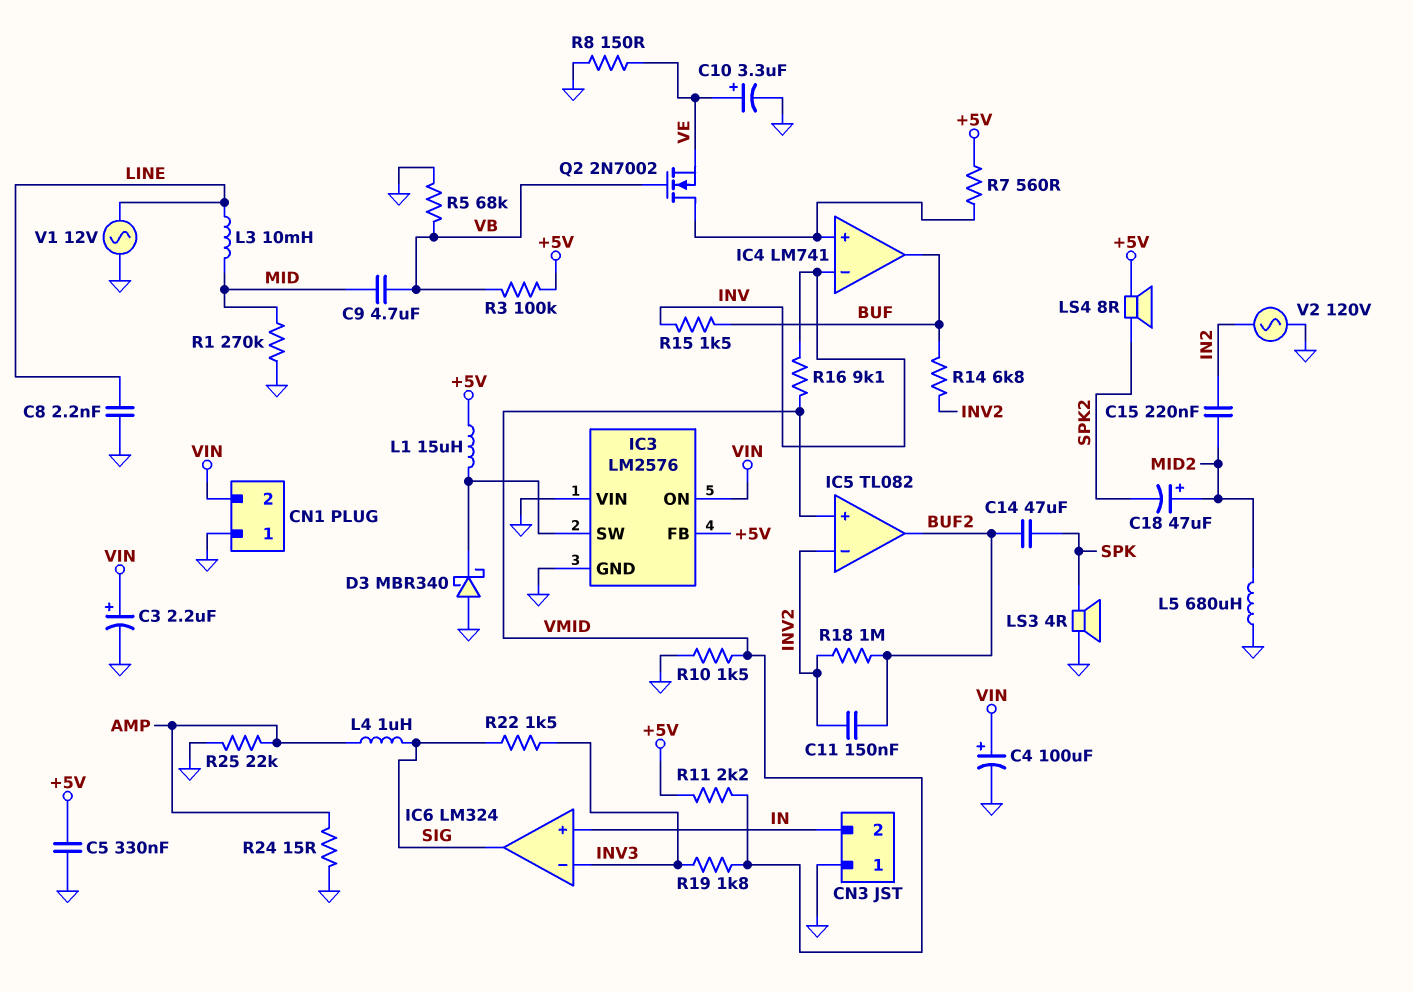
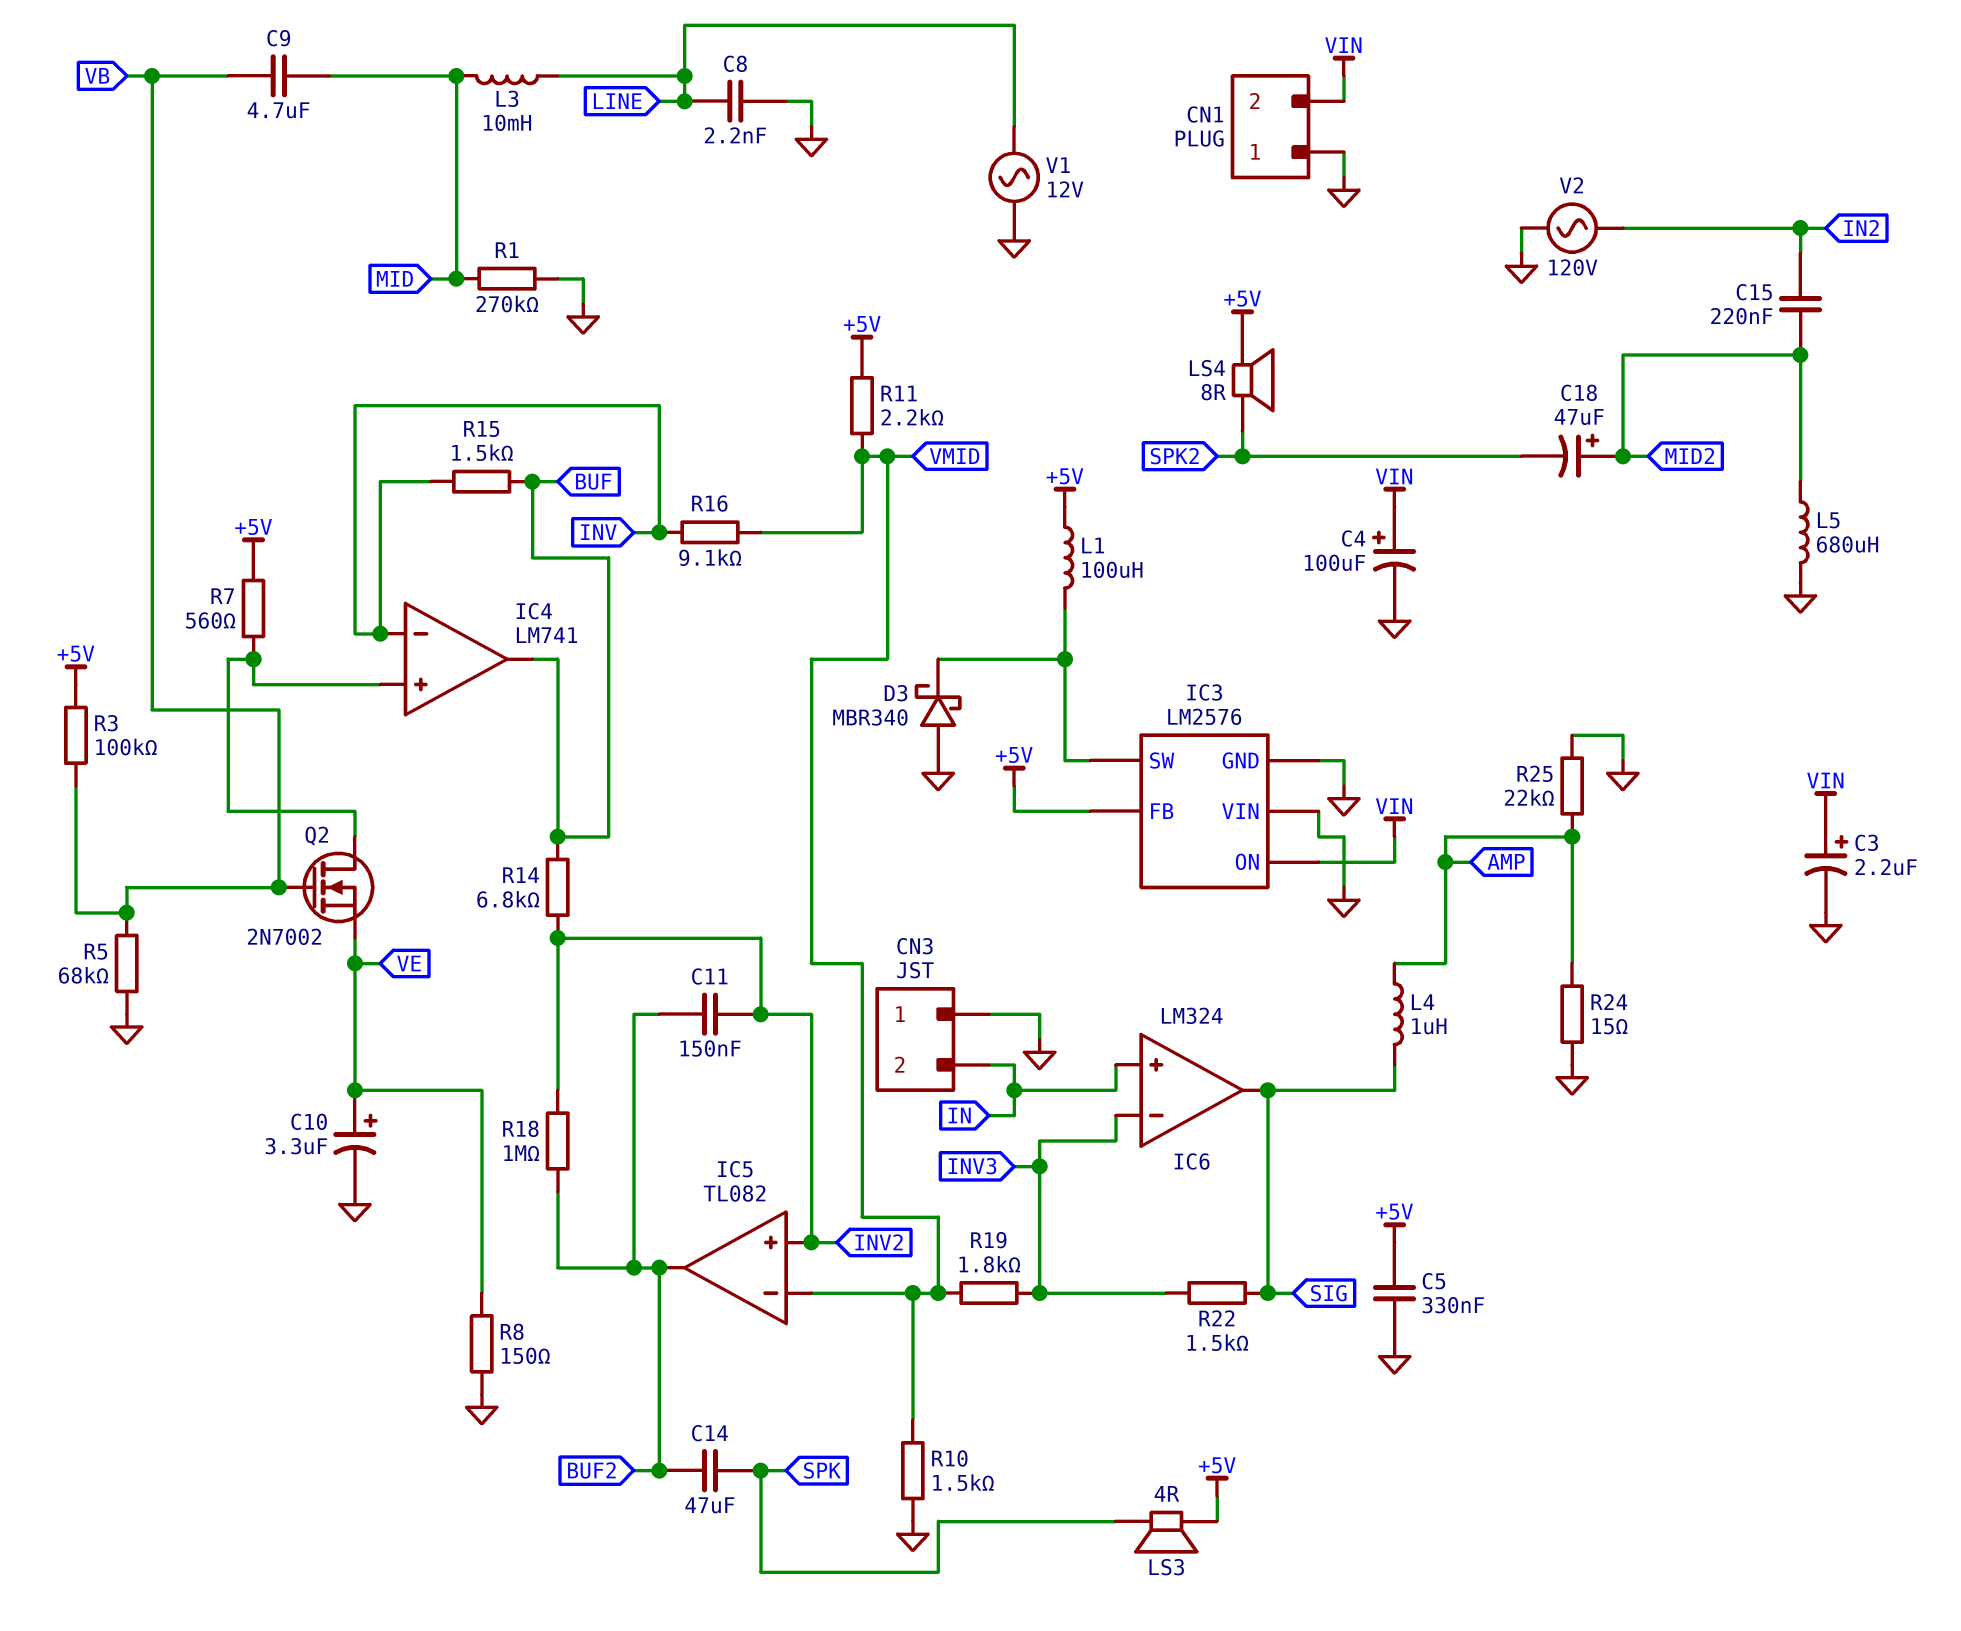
IC5 pin in+: VMID -> INV2
IC5 pin in-: INV2 -> VMID
L1: 15uH (+5V, IC3/SW) -> 100uH (+5V, IC3/SW)
LS3: speaker 4R (GND, SPK) -> speaker 4R (+5V, SPK)

